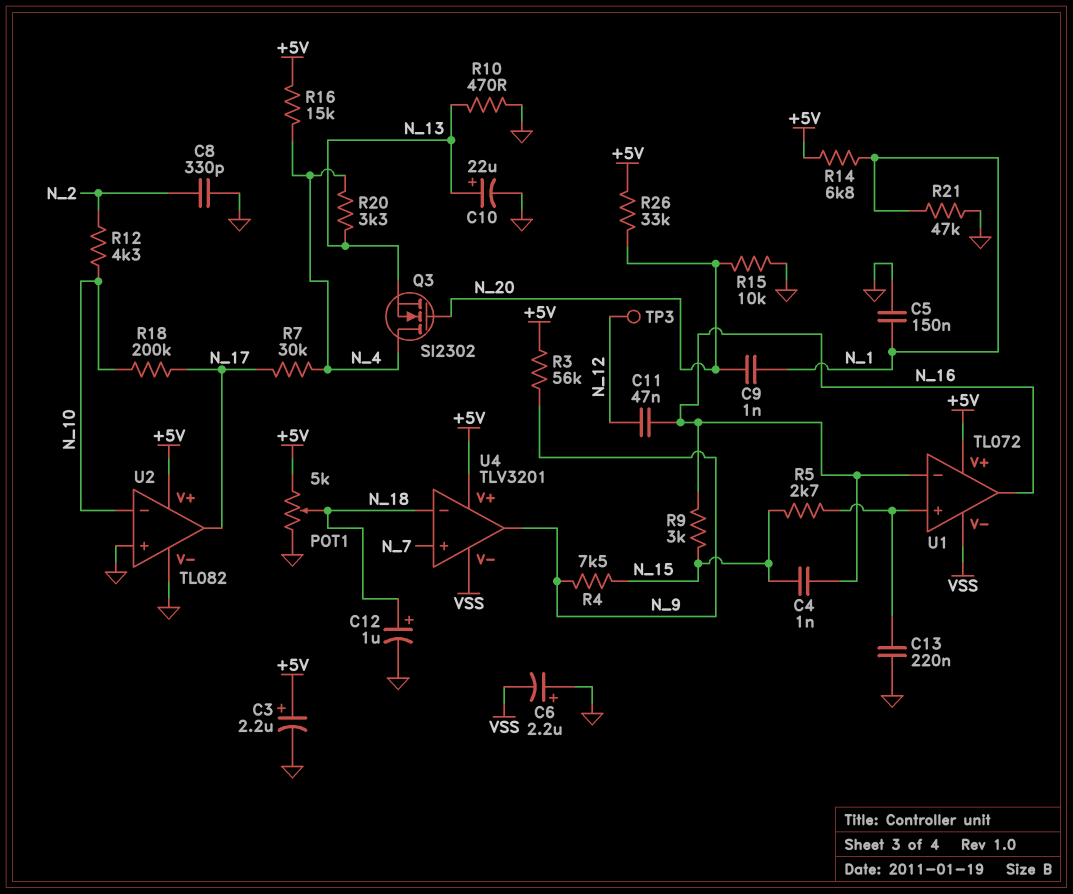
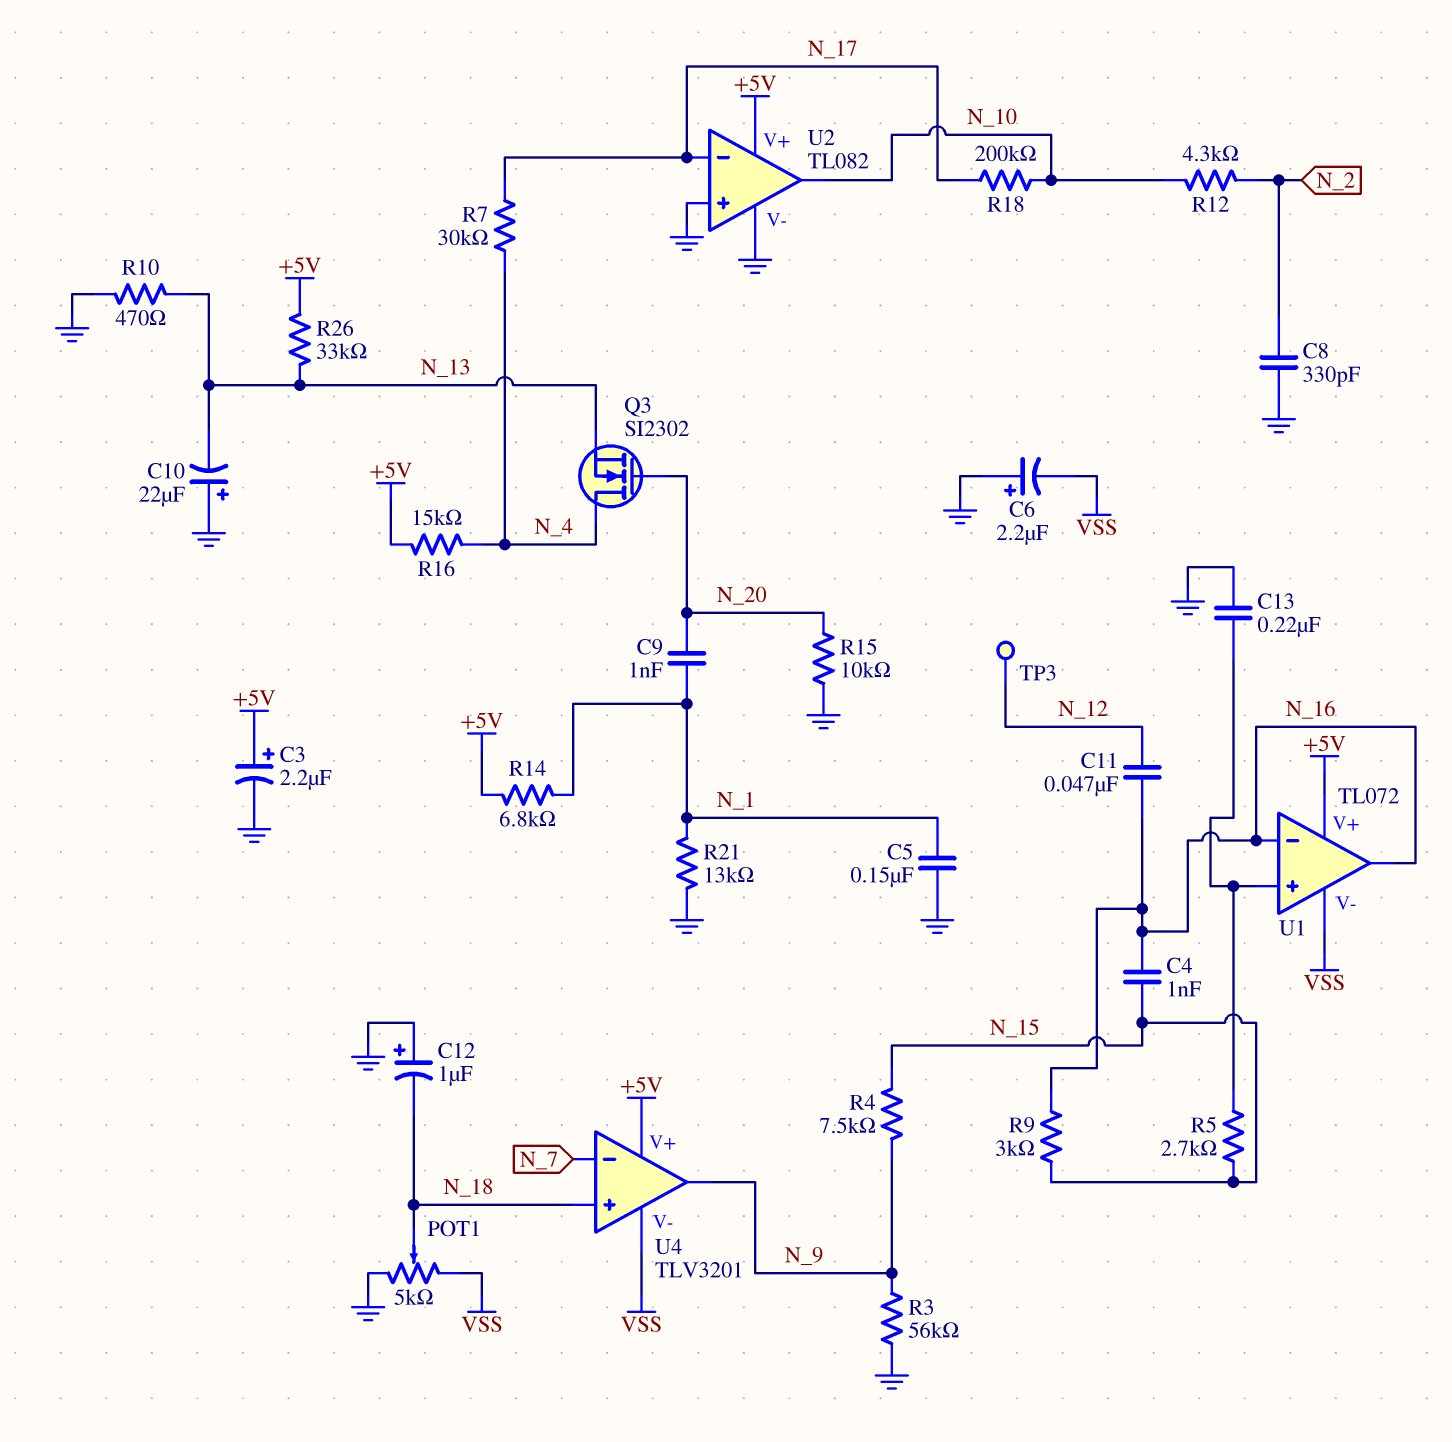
C10: 22uF (plus N_13, minus GND) -> 22uF (plus GND, minus N_13)
C12: 1uF (plus N_18, minus GND) -> 1uF (plus GND, minus N_18)
POT1: 5k (+5V, GND, wiper N_18) -> 5k (GND, VSS, wiper N_18)
R3: 56k (+5V, N_9) -> 56k (GND, N_9)
R20: 3.3k (N_4, N_13) -> none
R21: 47k (GND, N_1) -> 13k (GND, N_1)
R26: 33k (+5V, N_20) -> 33k (+5V, N_13)
U2 pin in-: N_10 -> N_17
U2 pin out: N_17 -> N_10
U4 pin in+: N_7 -> N_18
U4 pin in-: N_18 -> N_7

